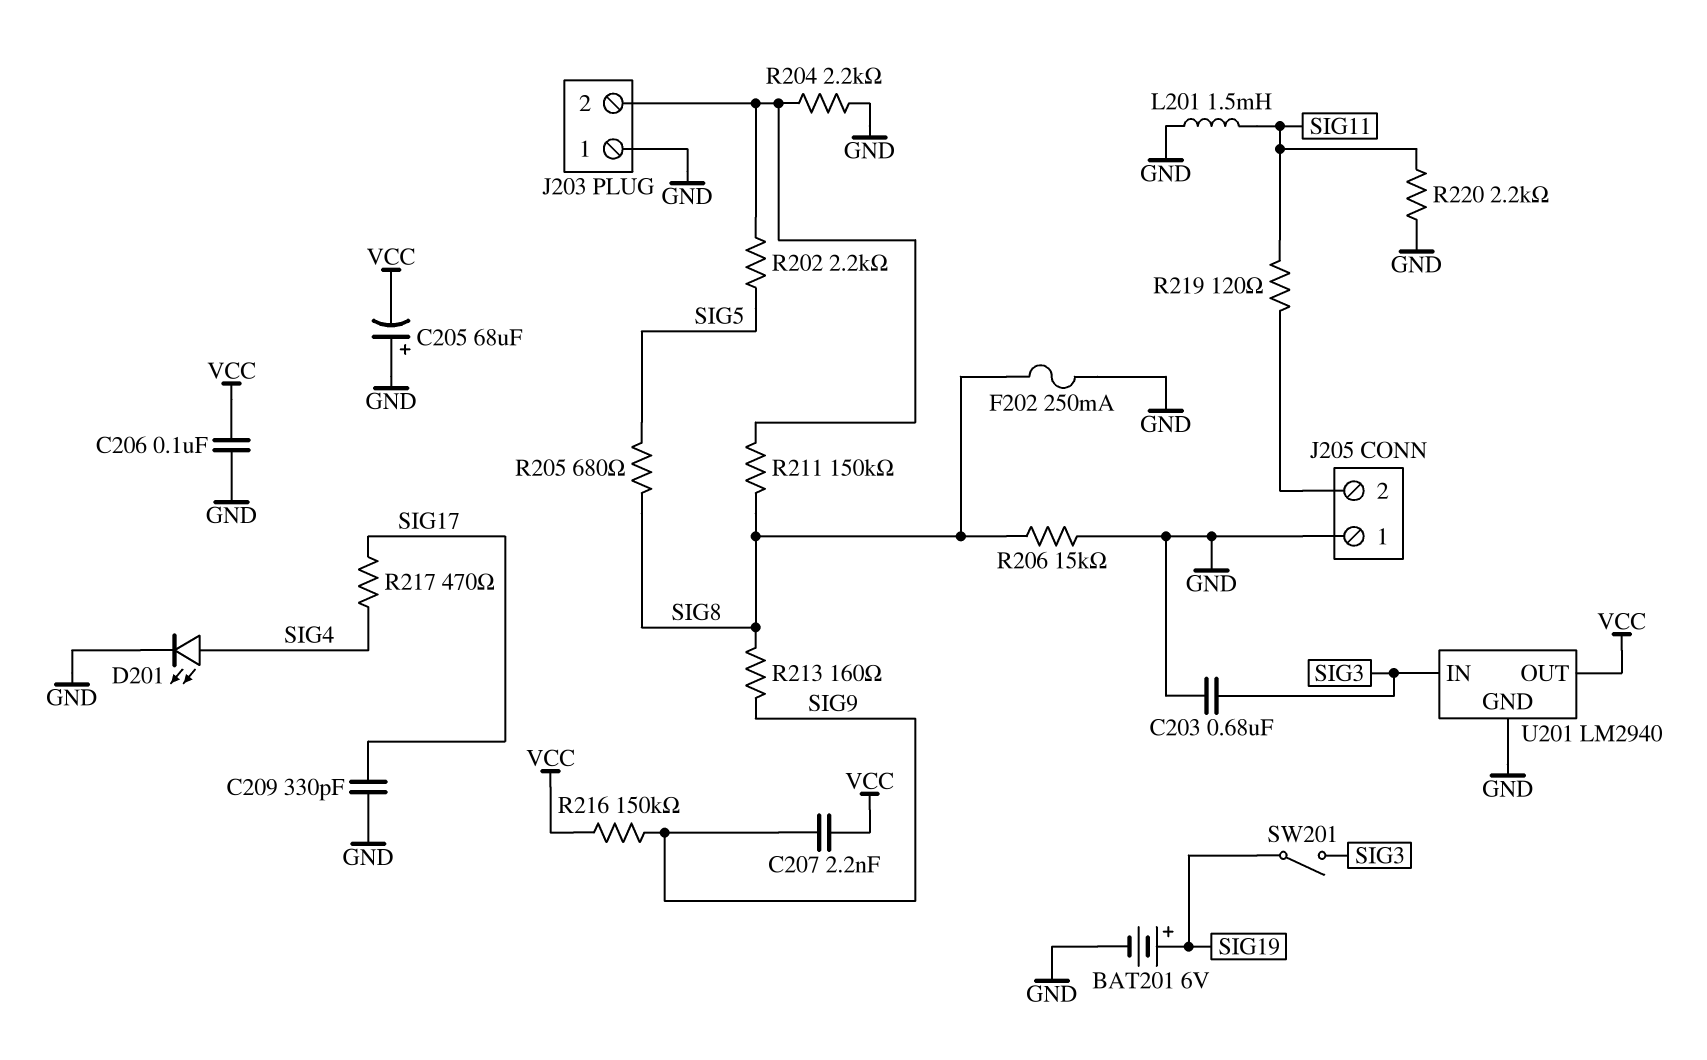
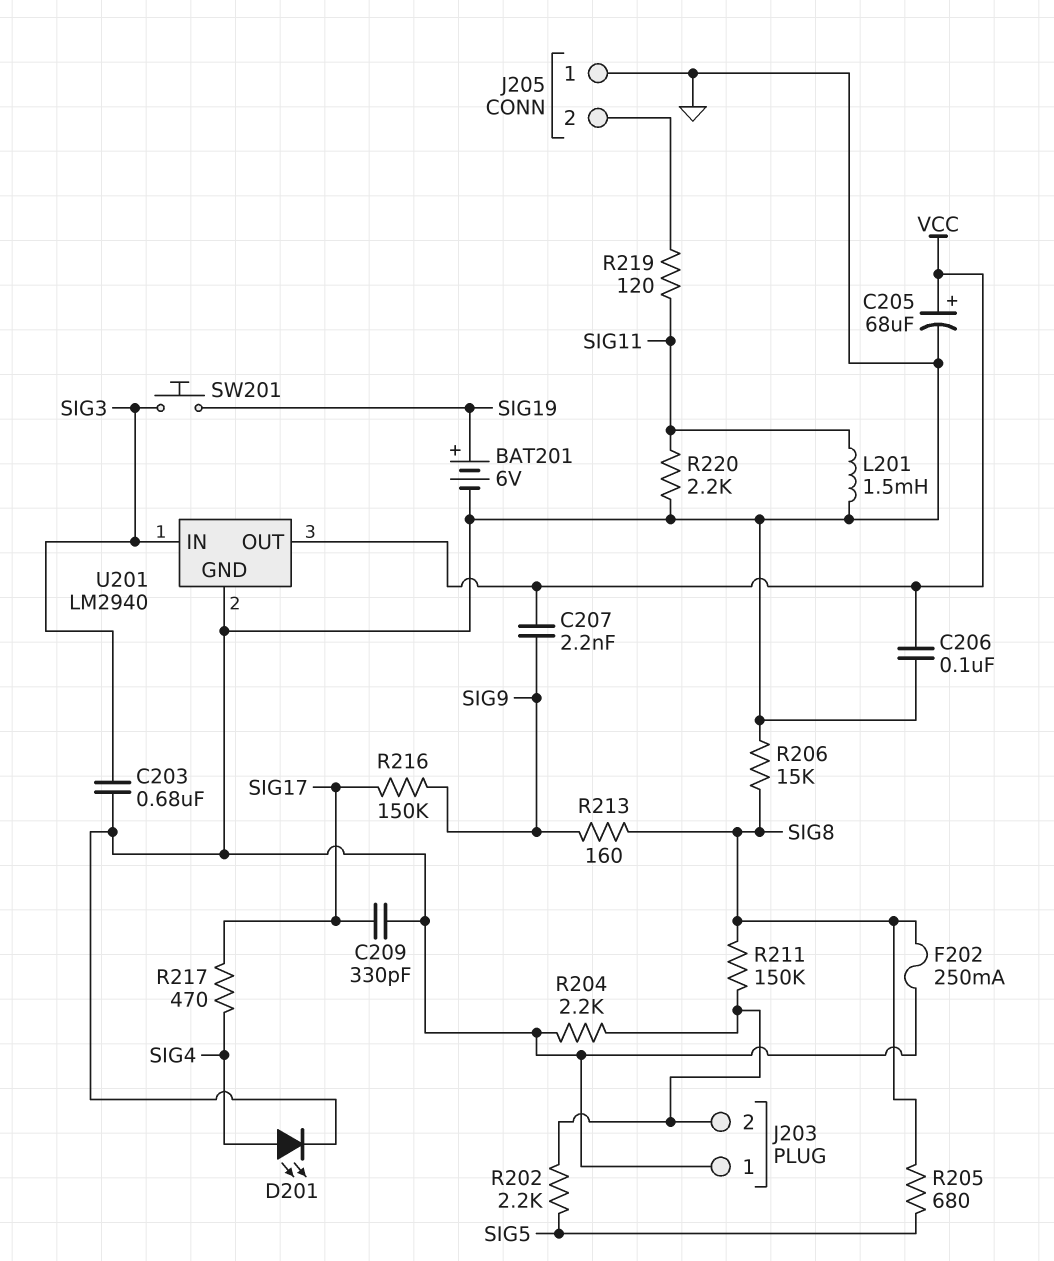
C205: 68uF (plus GND, minus VCC) -> 68uF (plus VCC, minus GND)
R216: 150k (SIG9, VCC) -> 150k (SIG9, SIG17)
SW201: switch (SIG3, SIG19) -> button (SIG3, SIG19)

